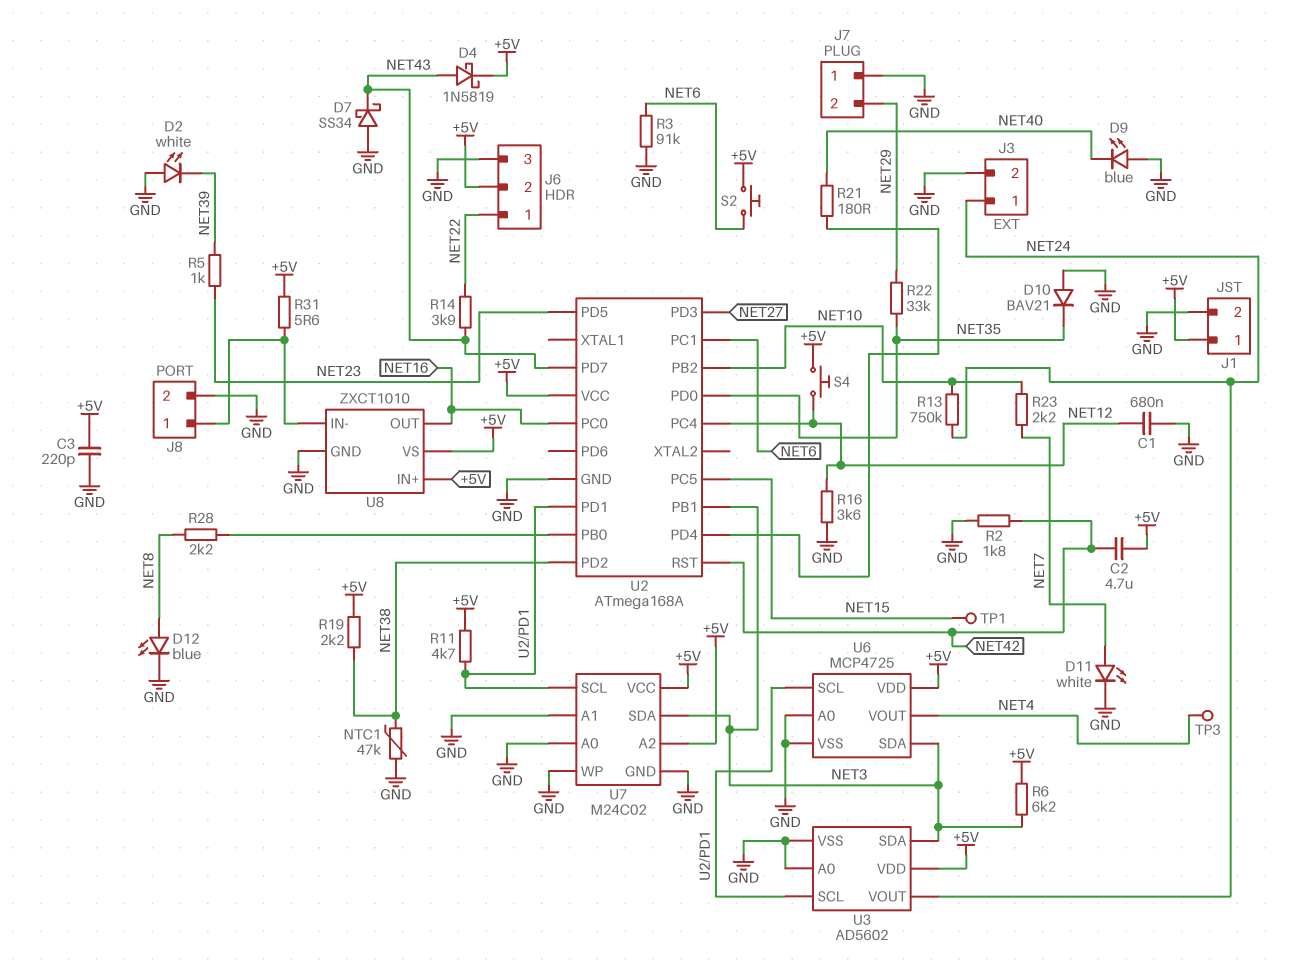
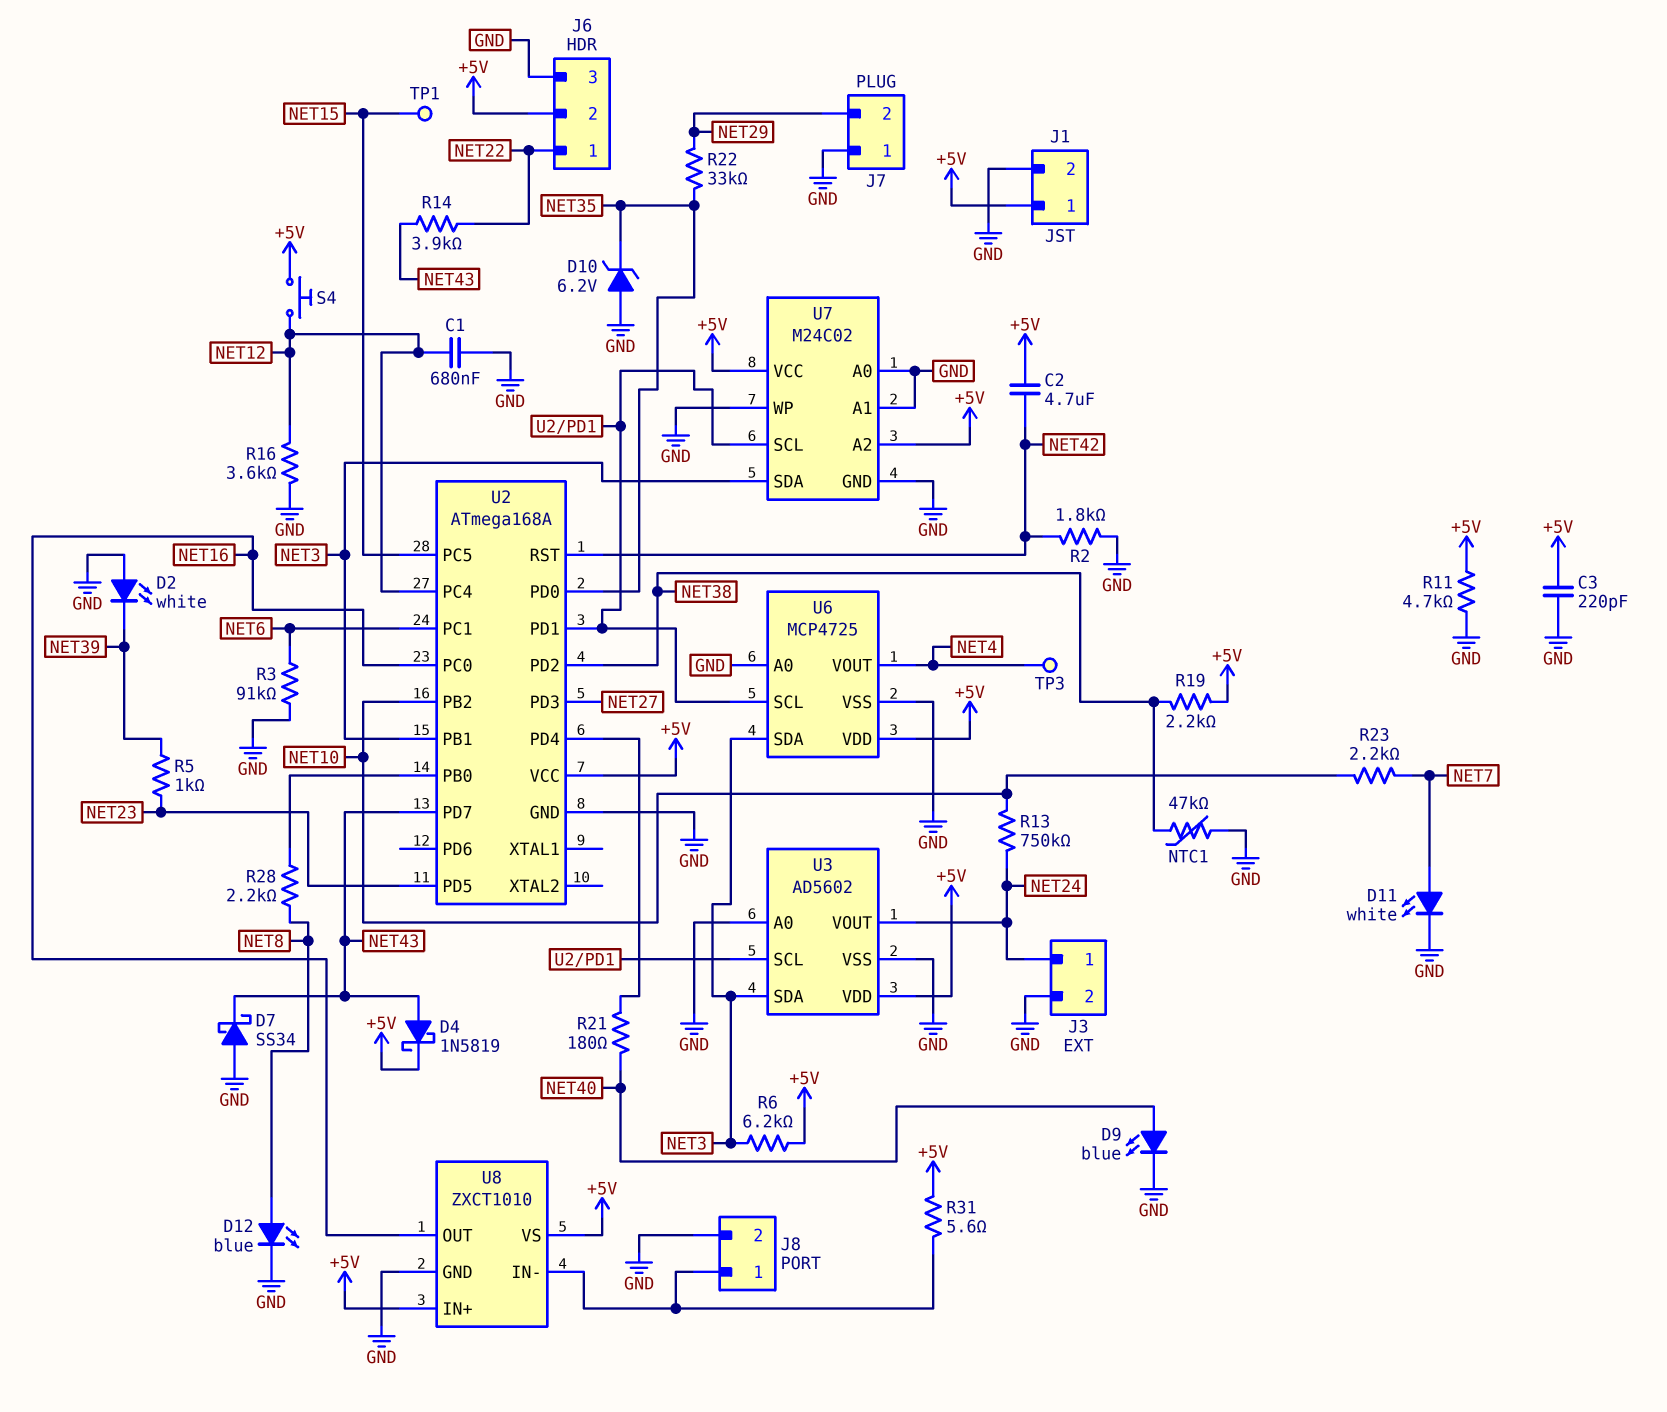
D9: LED blue (A GND, K NET40) -> LED blue (A NET40, K GND)
D10: diode BAV21 (A GND, K NET35) -> zener 6.2V (A GND, K NET35)
R11: 4.7k (+5V, U2/PD1) -> 4.7k (+5V, GND)
S2: button (+5V, NET6) -> none

